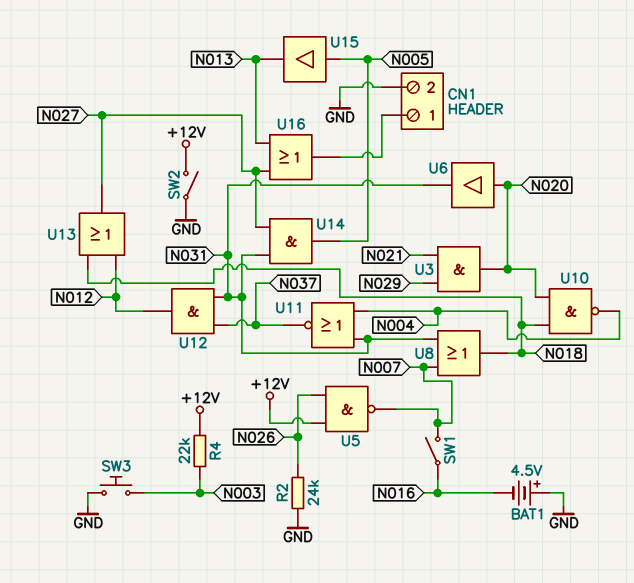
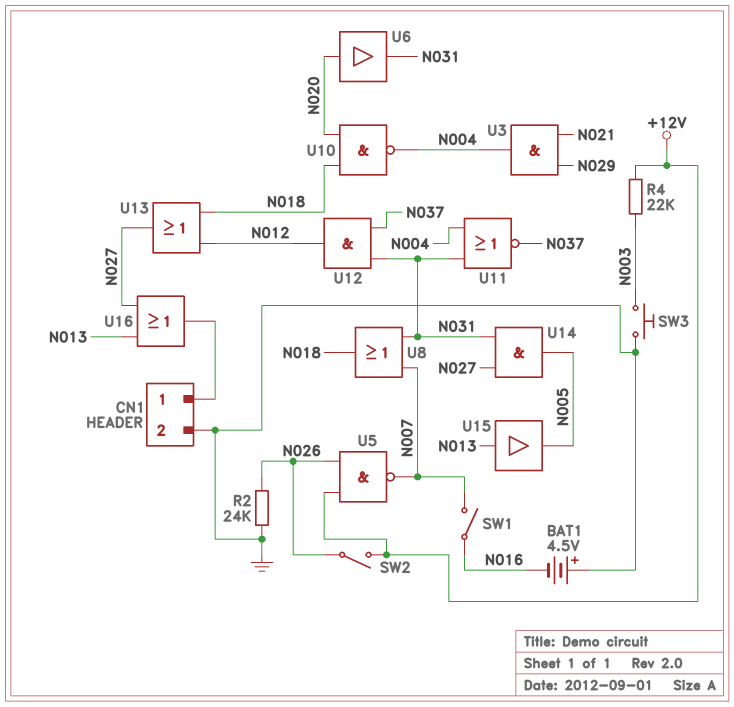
SW2: switch (+12V, GND) -> switch (+12V, N026)
U3: AND (in N021, in N029, out N020) -> AND (in N021, in N029, out N004)
U15: buffer (in N005, out N013) -> buffer (in N013, out N005)

